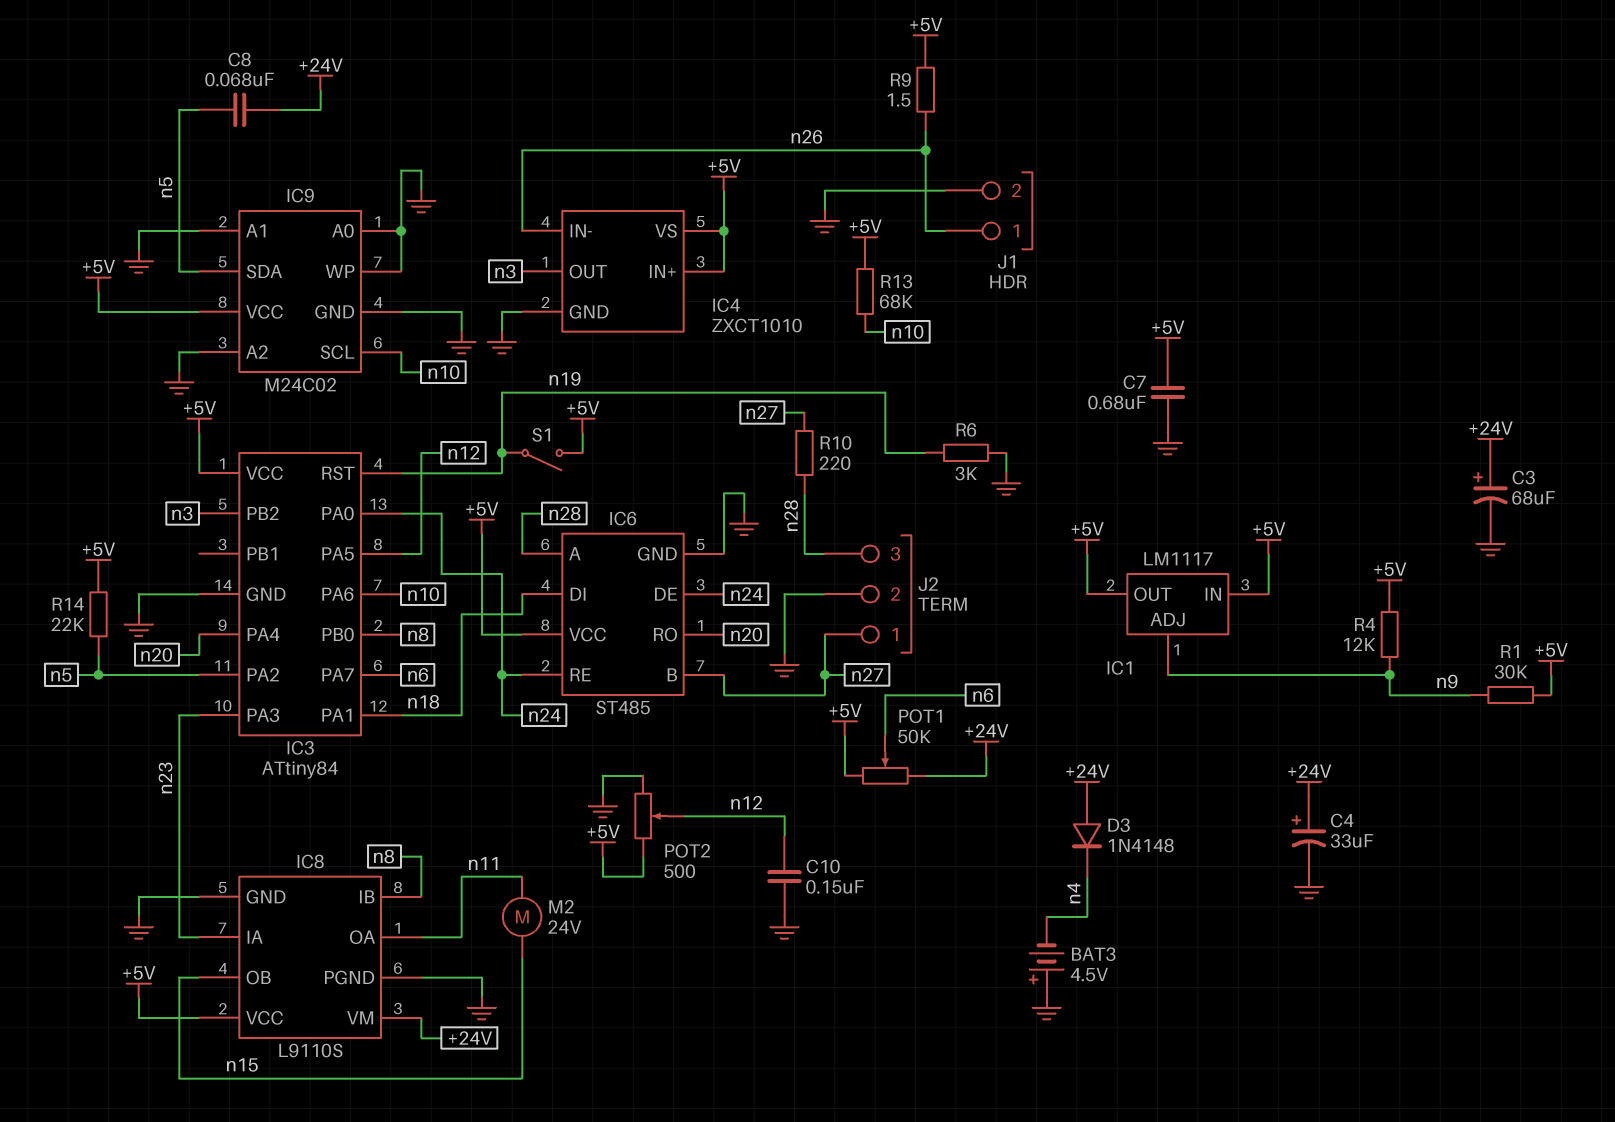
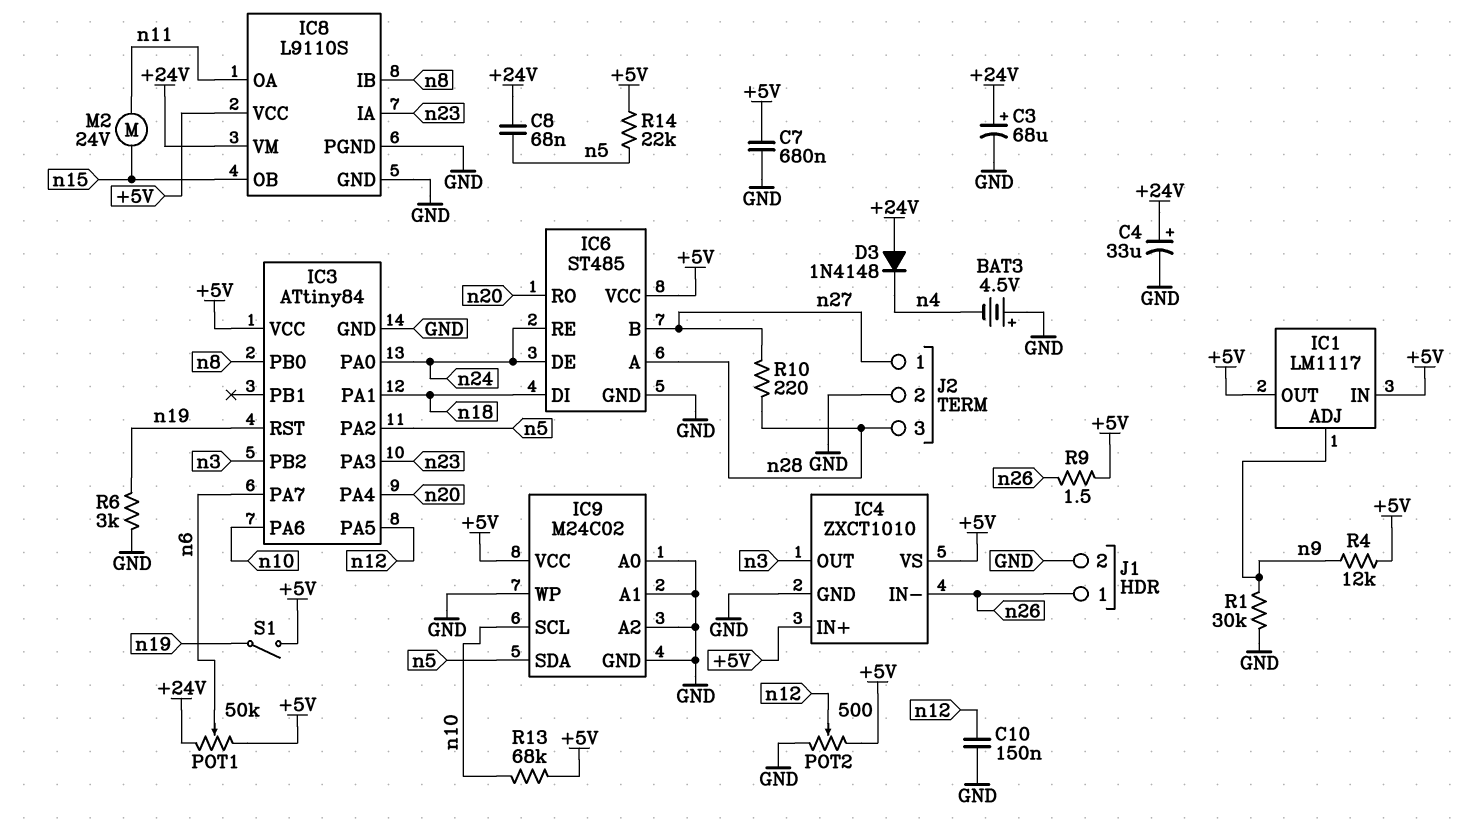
R1: 30k (+5V, n9) -> 30k (GND, n9)

